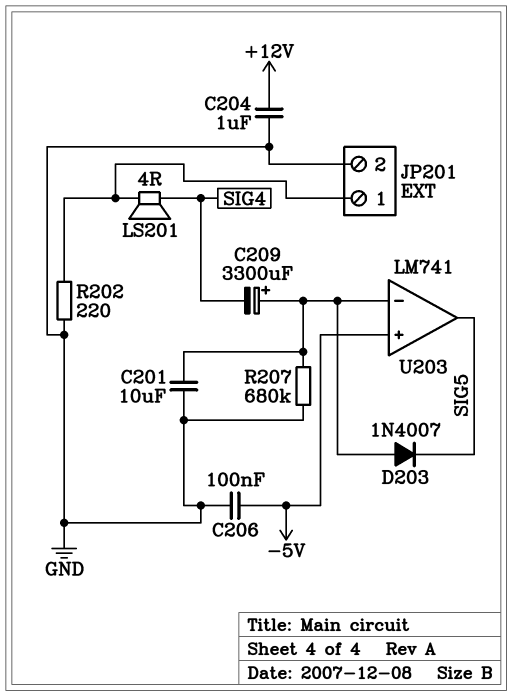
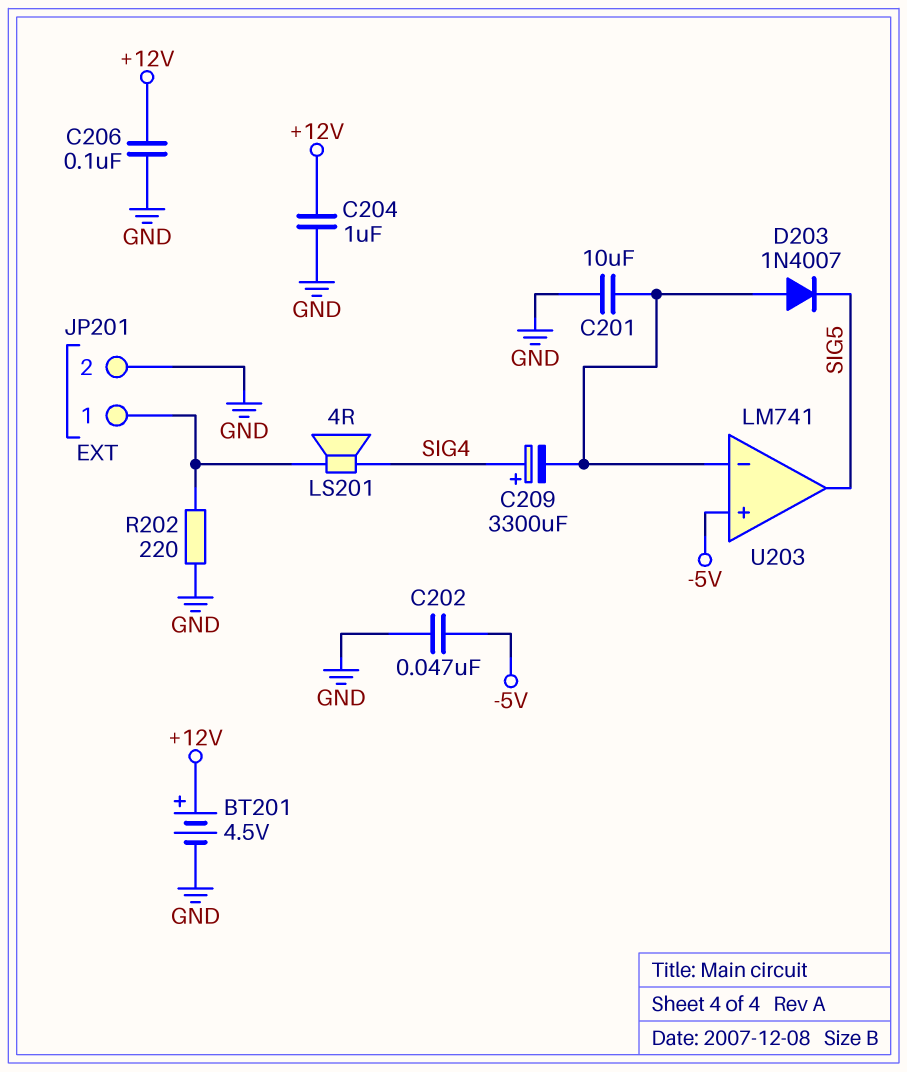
BT201: none -> 4.5V (plus +12V, minus GND)
C202: none -> 47nF (-5V, GND)
C206: 100nF (-5V, GND) -> 100nF (+12V, GND)
C209: 3300uF (plus U203/in-, minus SIG4) -> 3300uF (plus SIG4, minus U203/in-)
R207: 680k (GND, U203/in-) -> none

